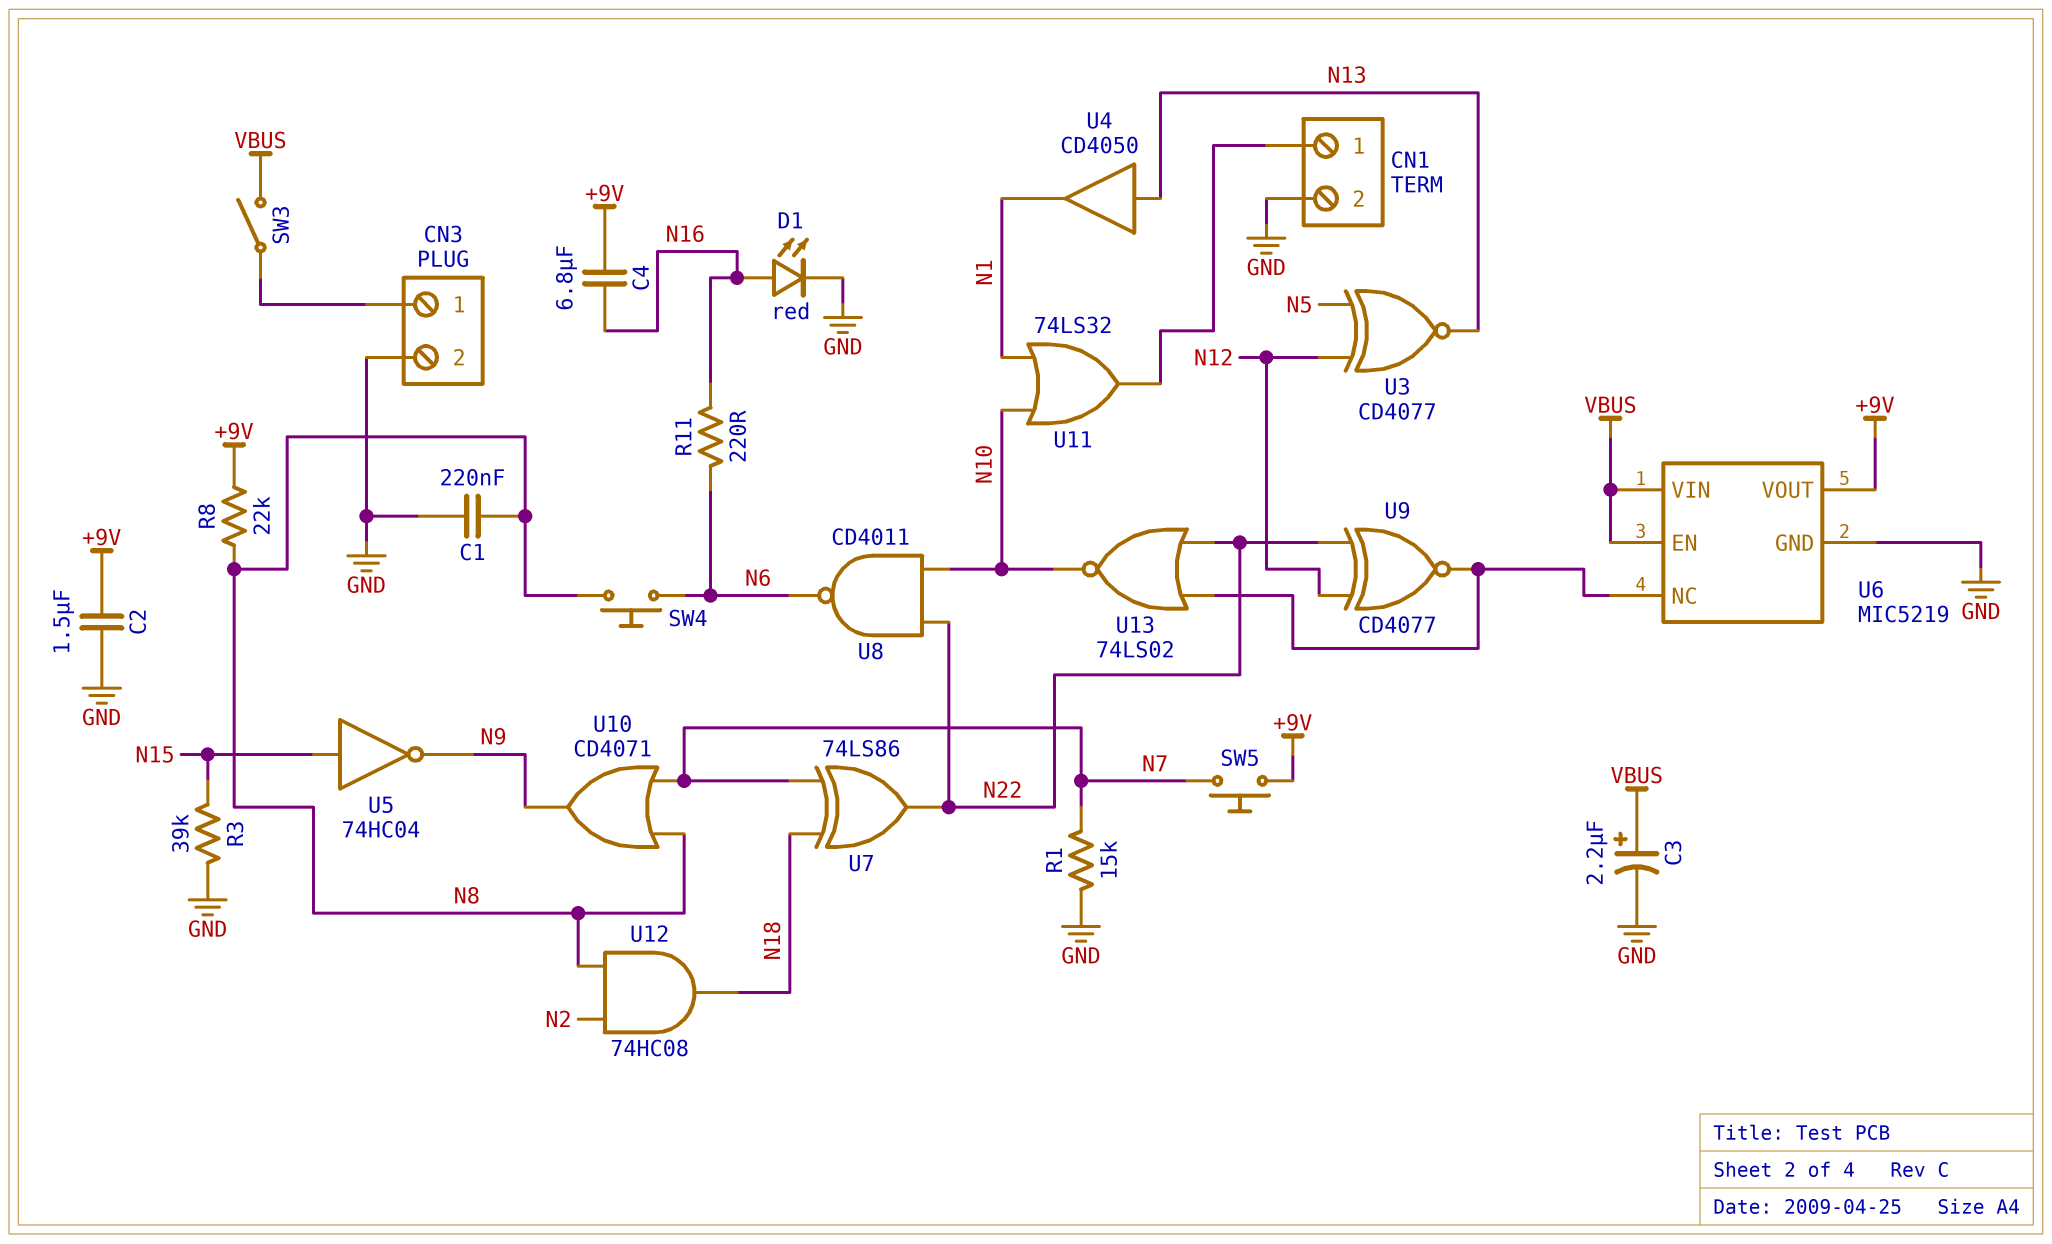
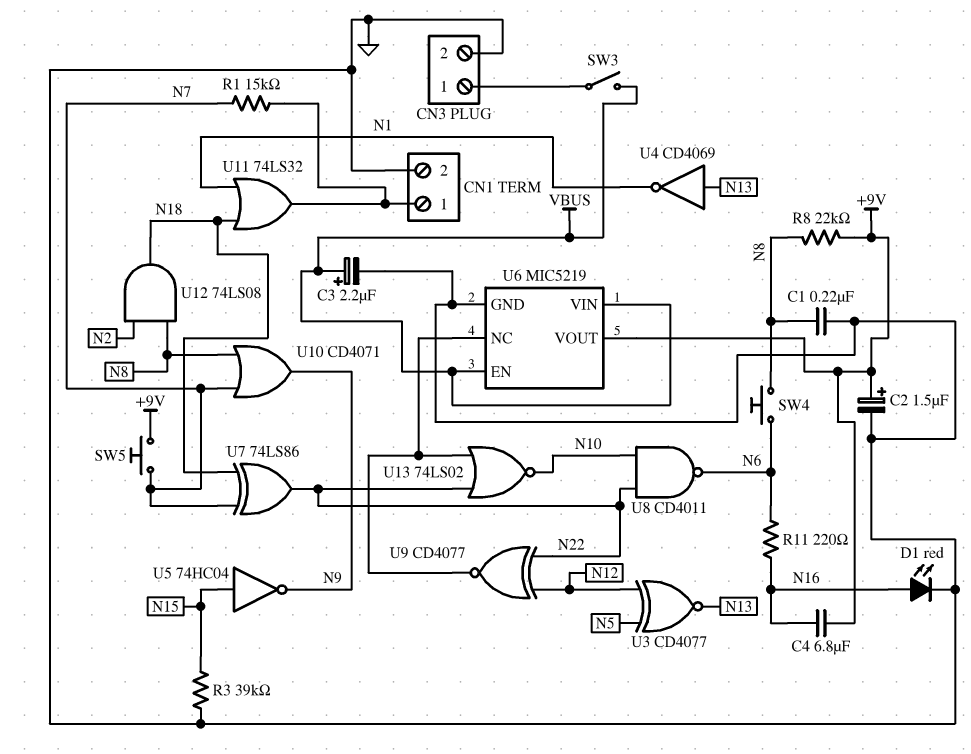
C2: 1.5uF (+9V, GND) -> 1.5uF (plus +9V, minus GND)
R1: 15k (GND, N7) -> 15k (CN1/1, N7)
U4: buffer CD4050 (in N13, out N1) -> NOT CD4069 (in N13, out N1)
U11: OR 74LS32 (in N1, in N10, out CN1/1) -> OR 74LS32 (in N1, in N18, out CN1/1)
U12: AND 74HC08 (in N2, in N8, out N18) -> AND 74LS08 (in N2, in N8, out N18)

